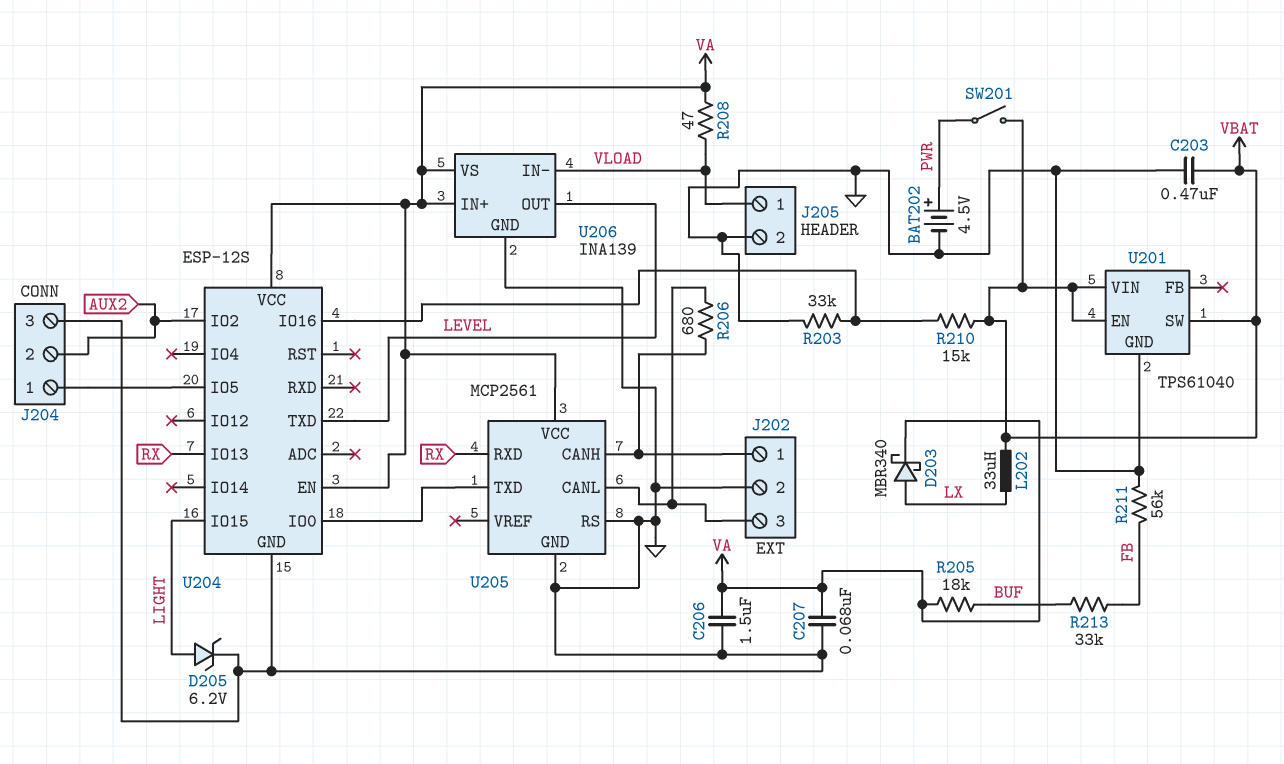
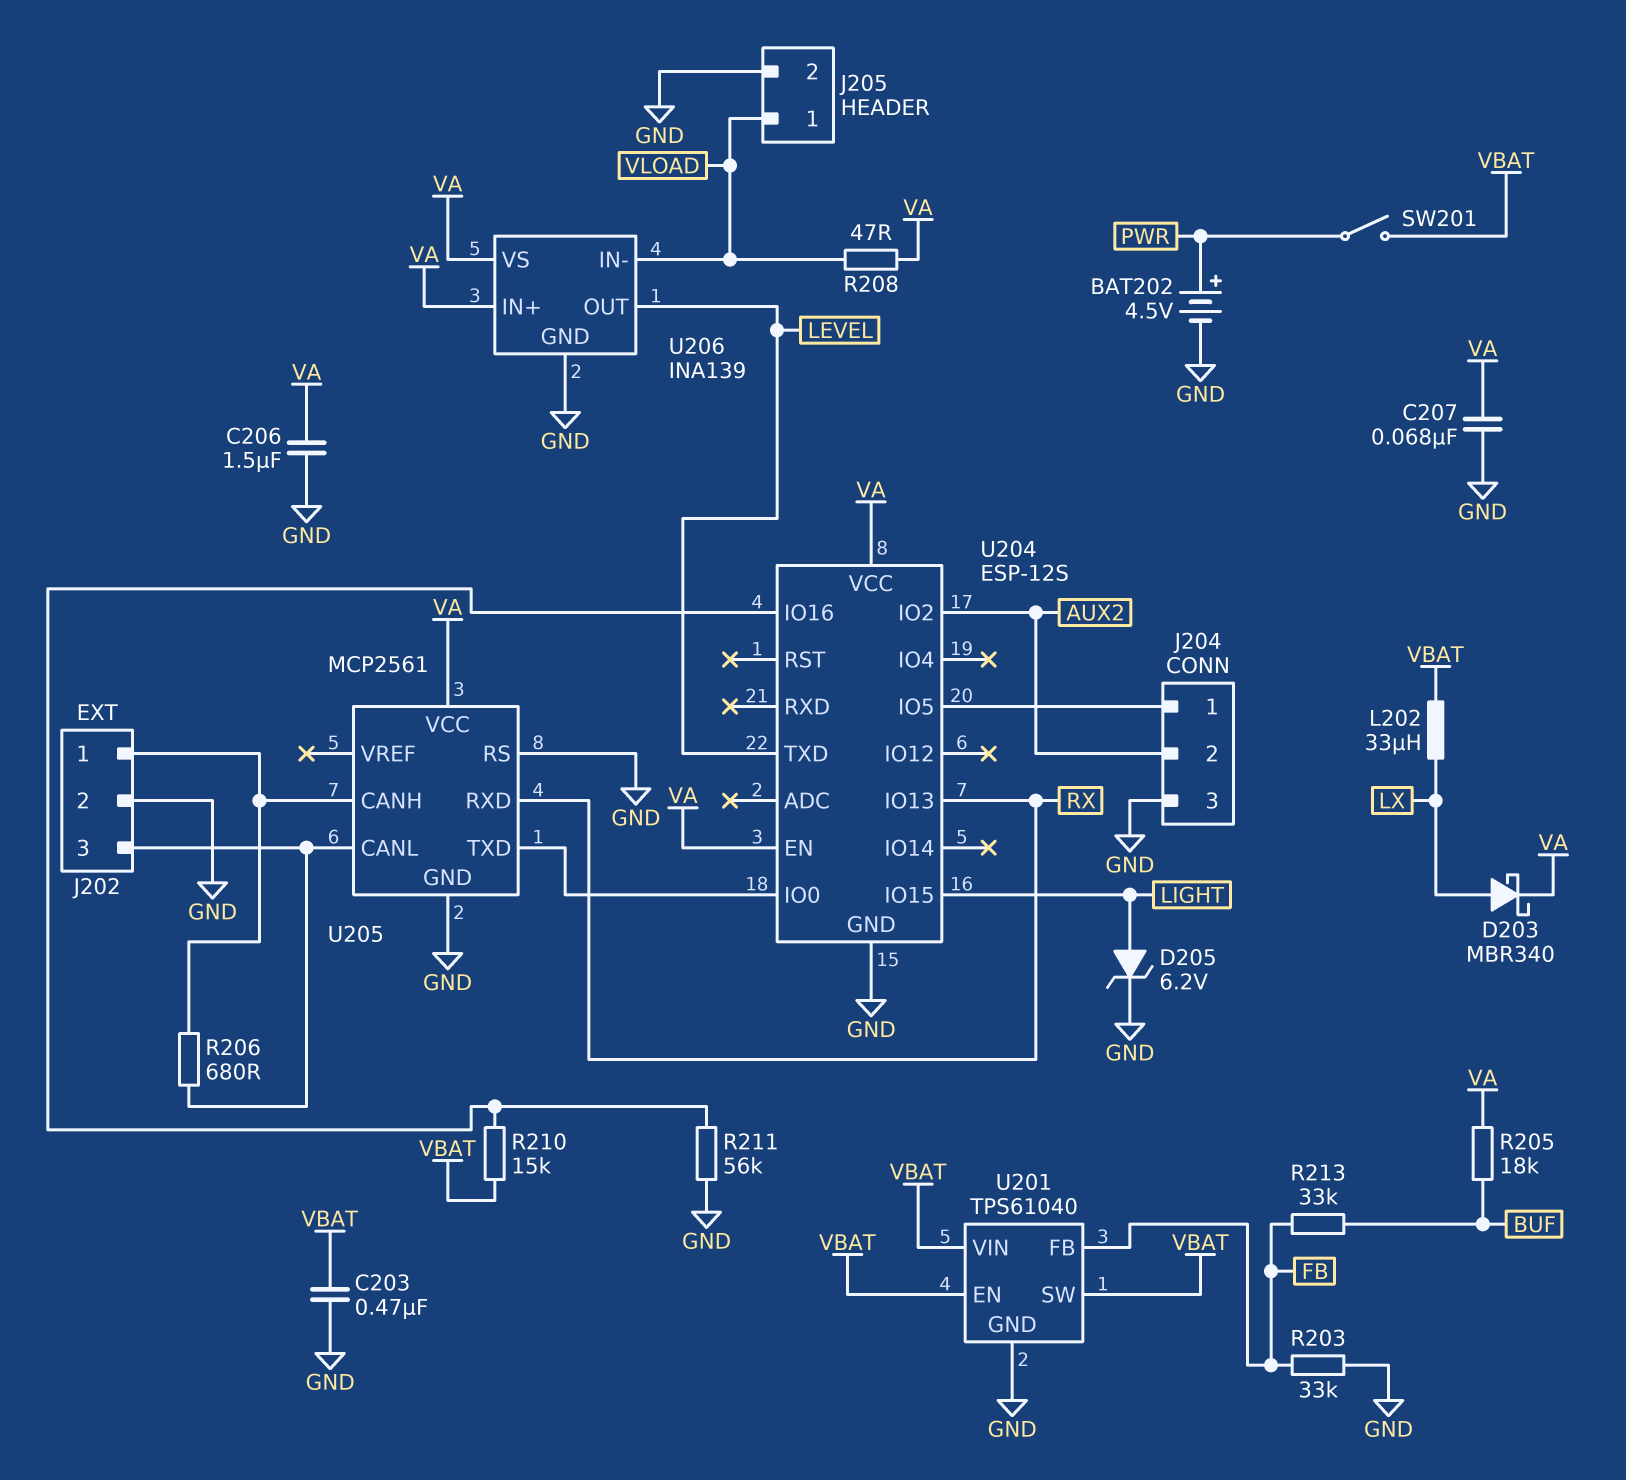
R203: 33k (GND, U204/IO16) -> 33k (FB, GND)
R211: 56k (FB, GND) -> 56k (GND, U204/IO16)
U201 pin FB: none -> FB

